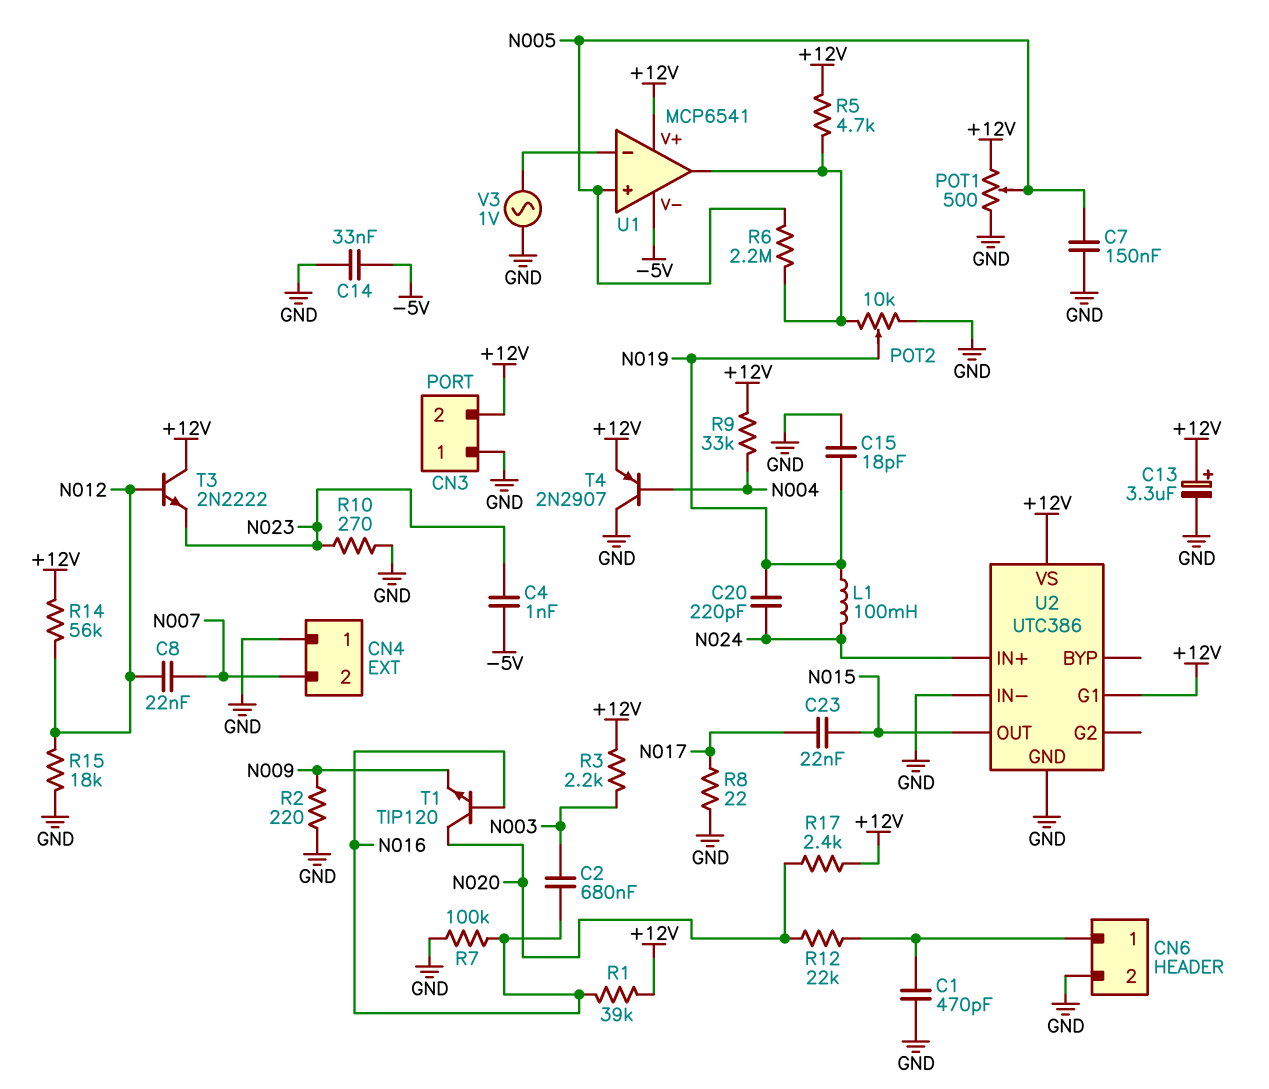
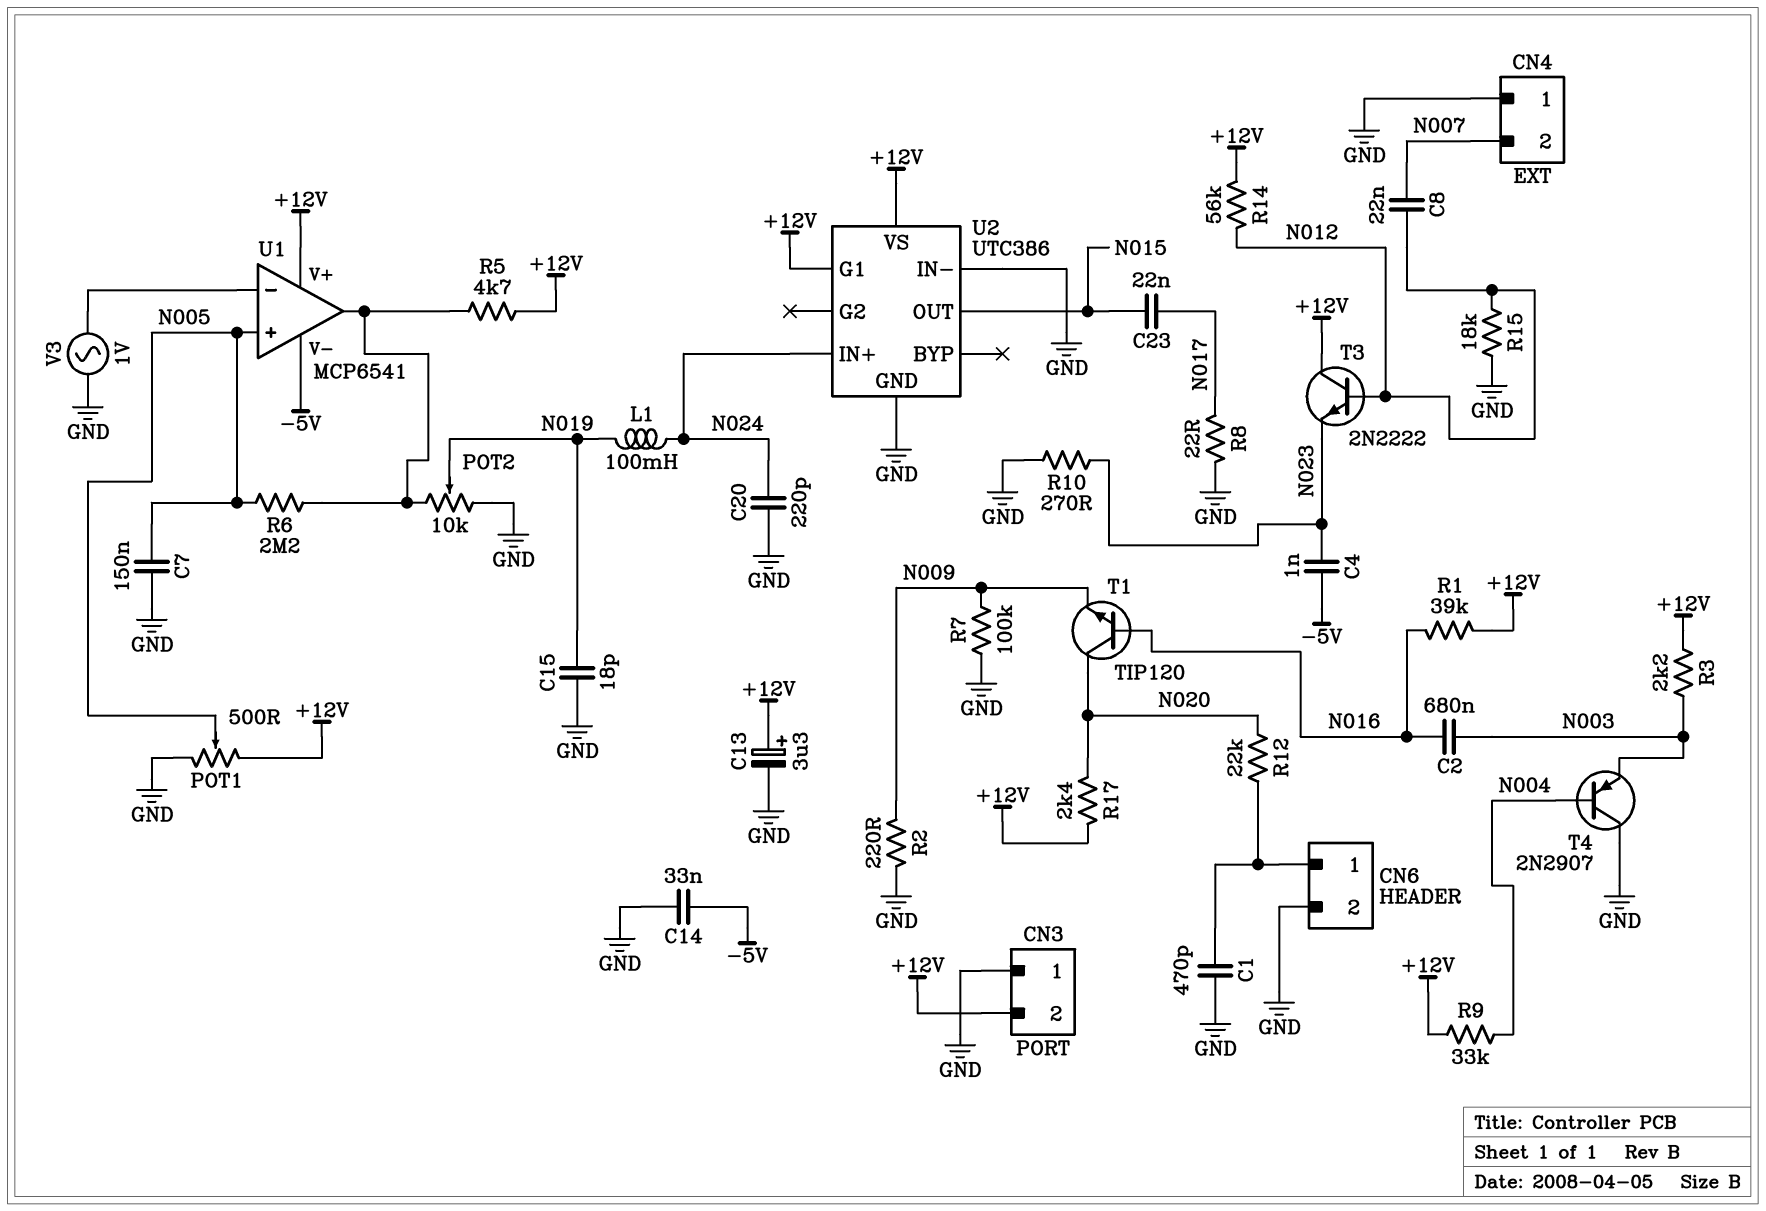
C20: 220pF (N019, N024) -> 220pF (GND, N024)
R7: 100k (GND, N016) -> 100k (GND, N009)
T4: PNP 2N2907 (B N004, C GND, E +12V) -> PNP 2N2907 (B N004, C GND, E N003)

